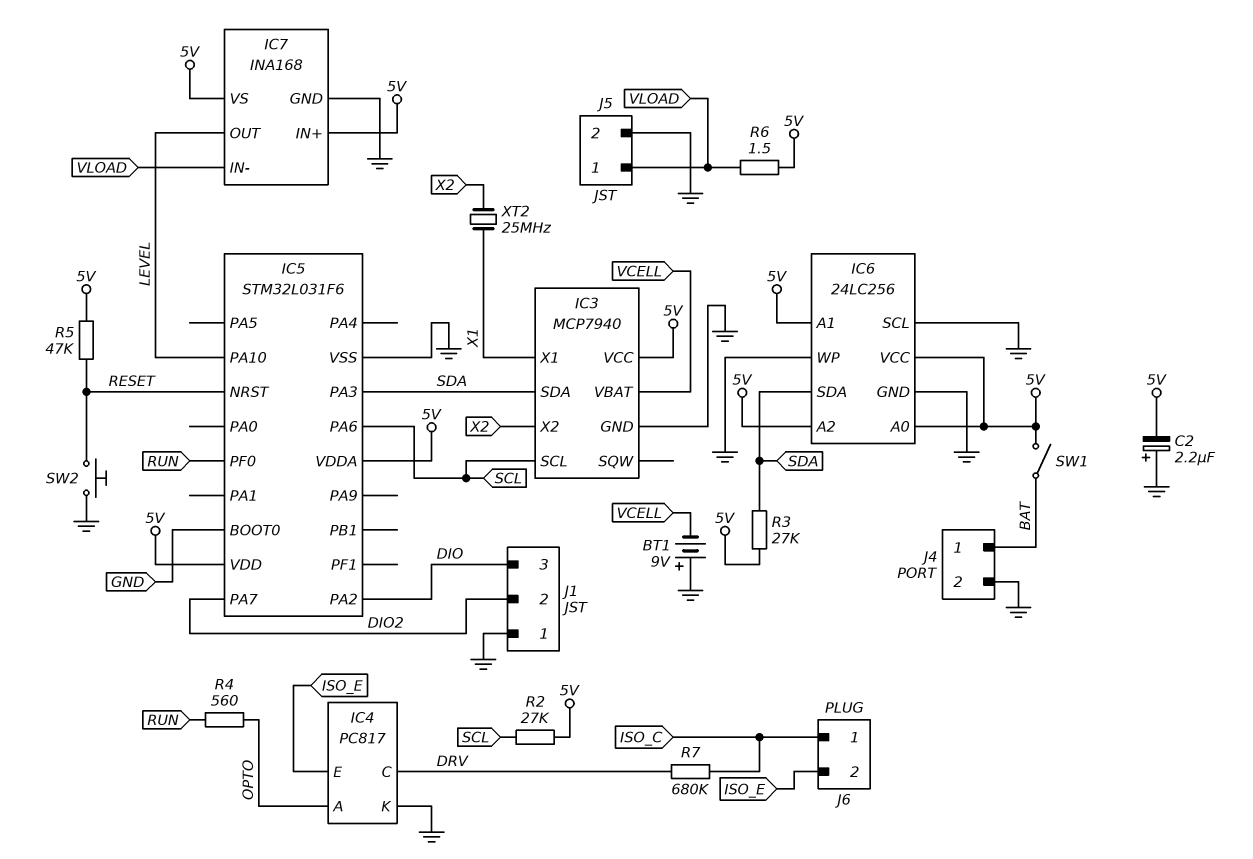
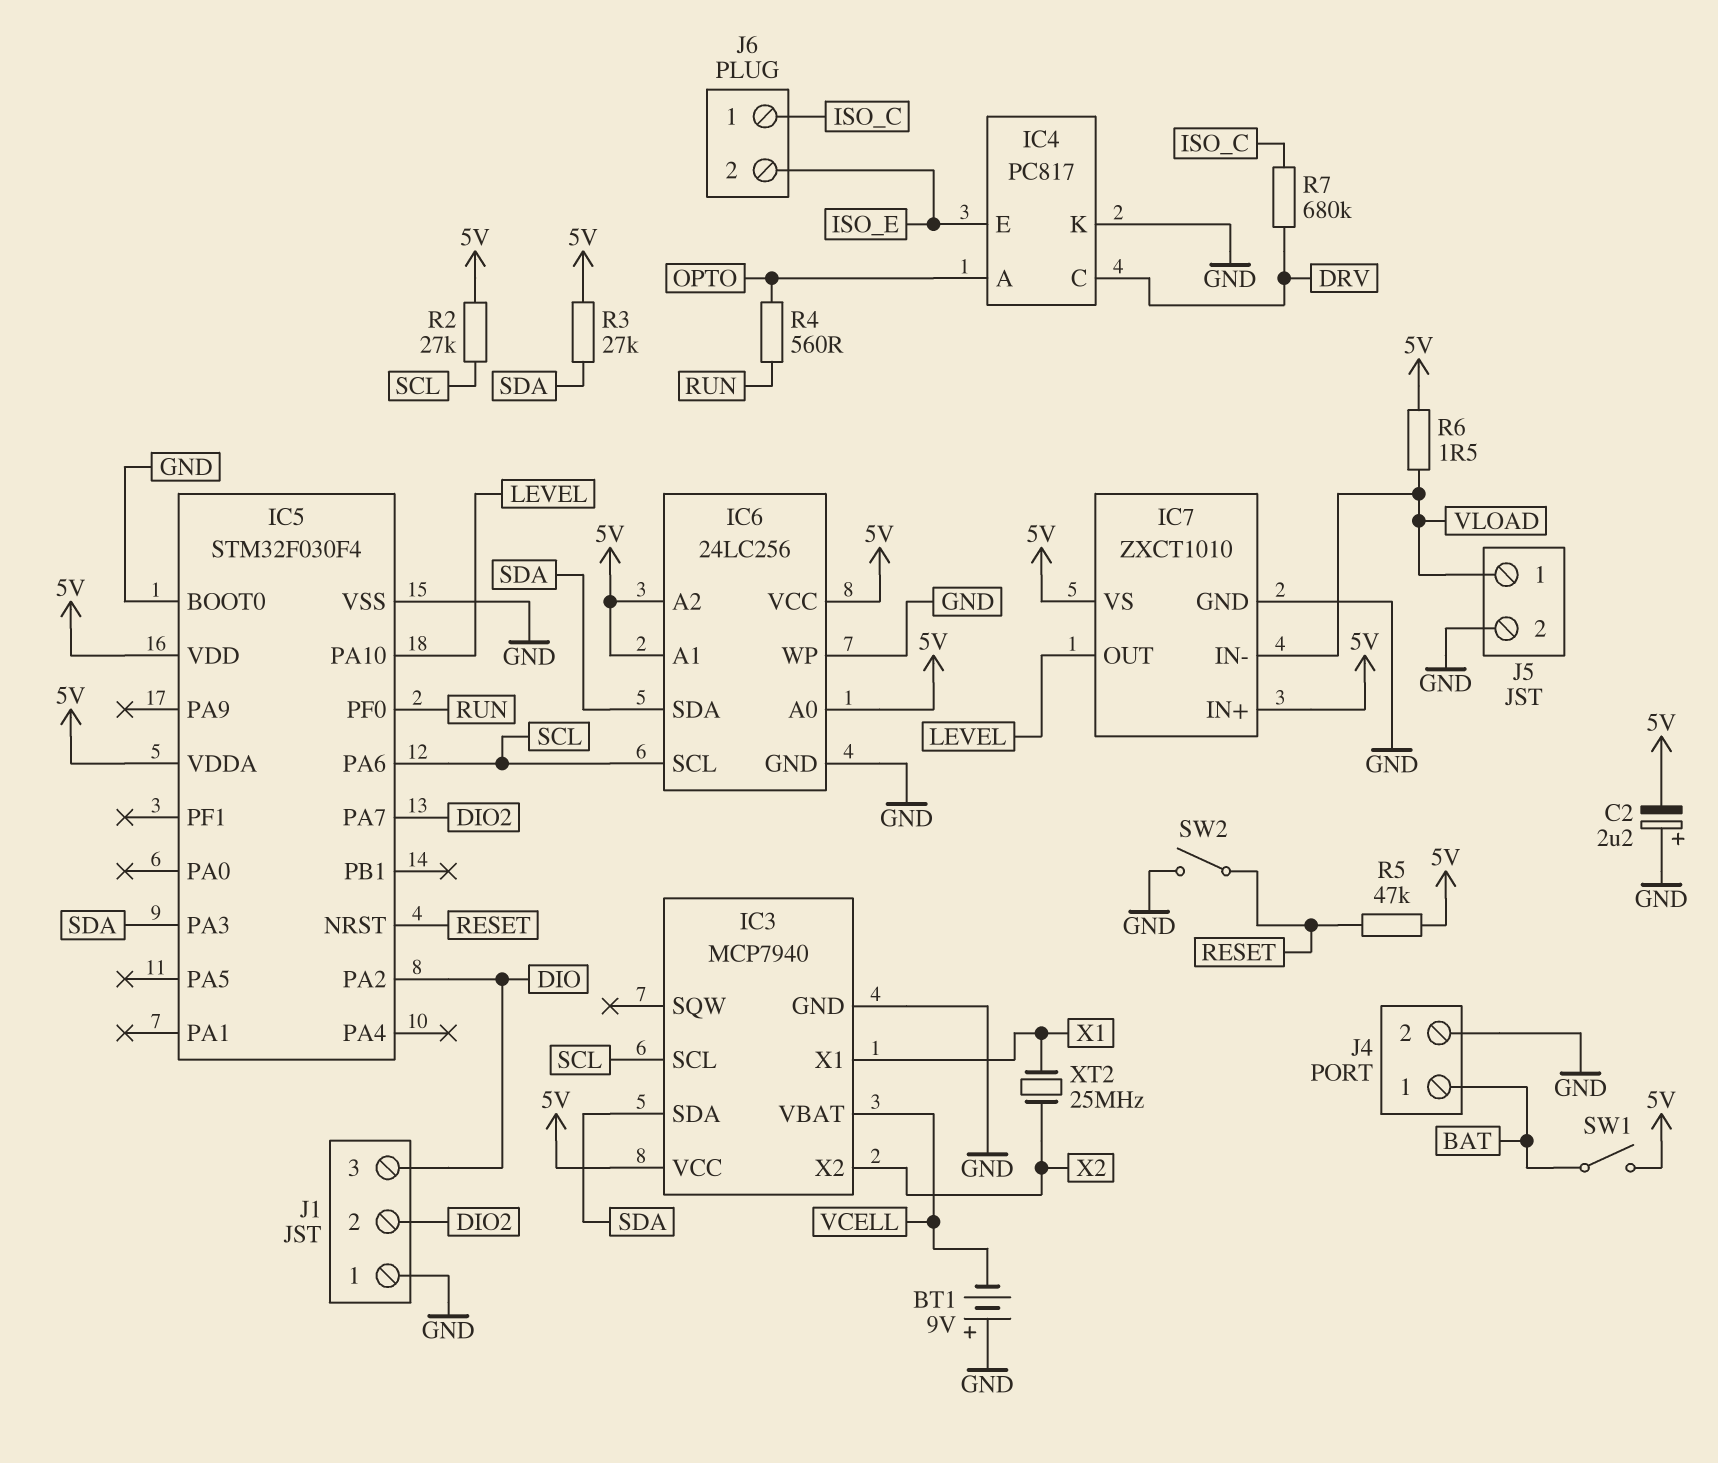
IC5: STM32L031F6 -> STM32F030F4
IC6 pin SCL: GND -> SCL
IC7: INA168 -> ZXCT1010
SW2: button (GND, RESET) -> switch (GND, RESET)

